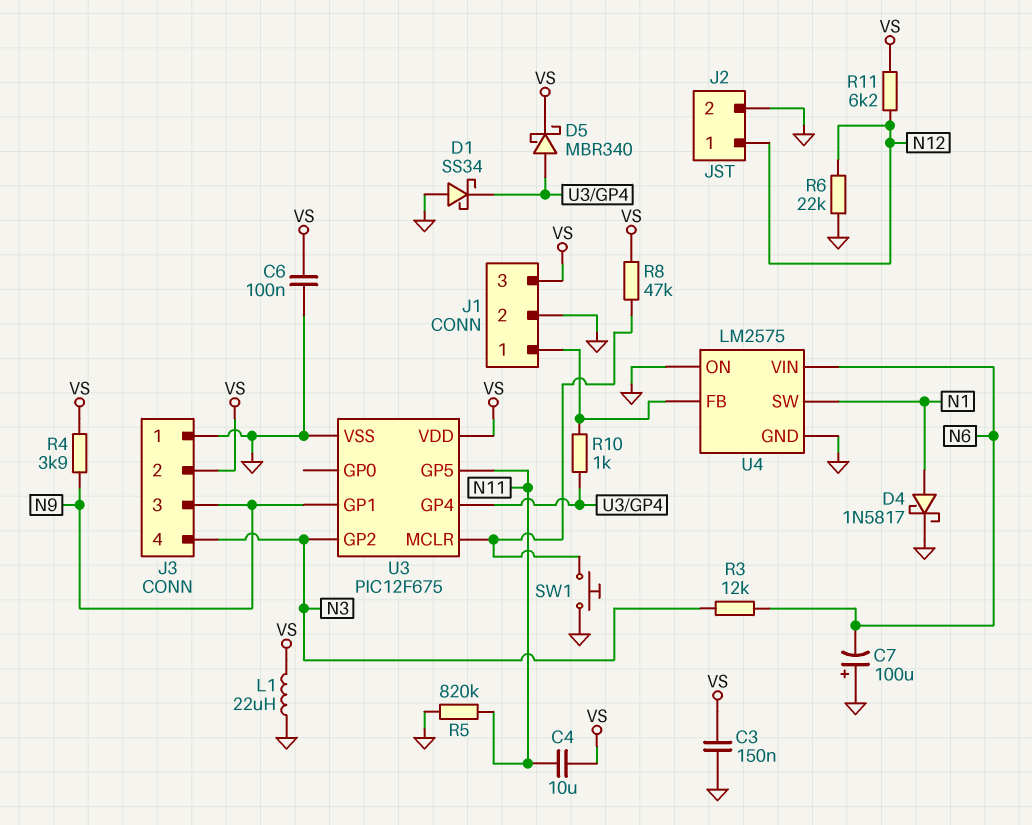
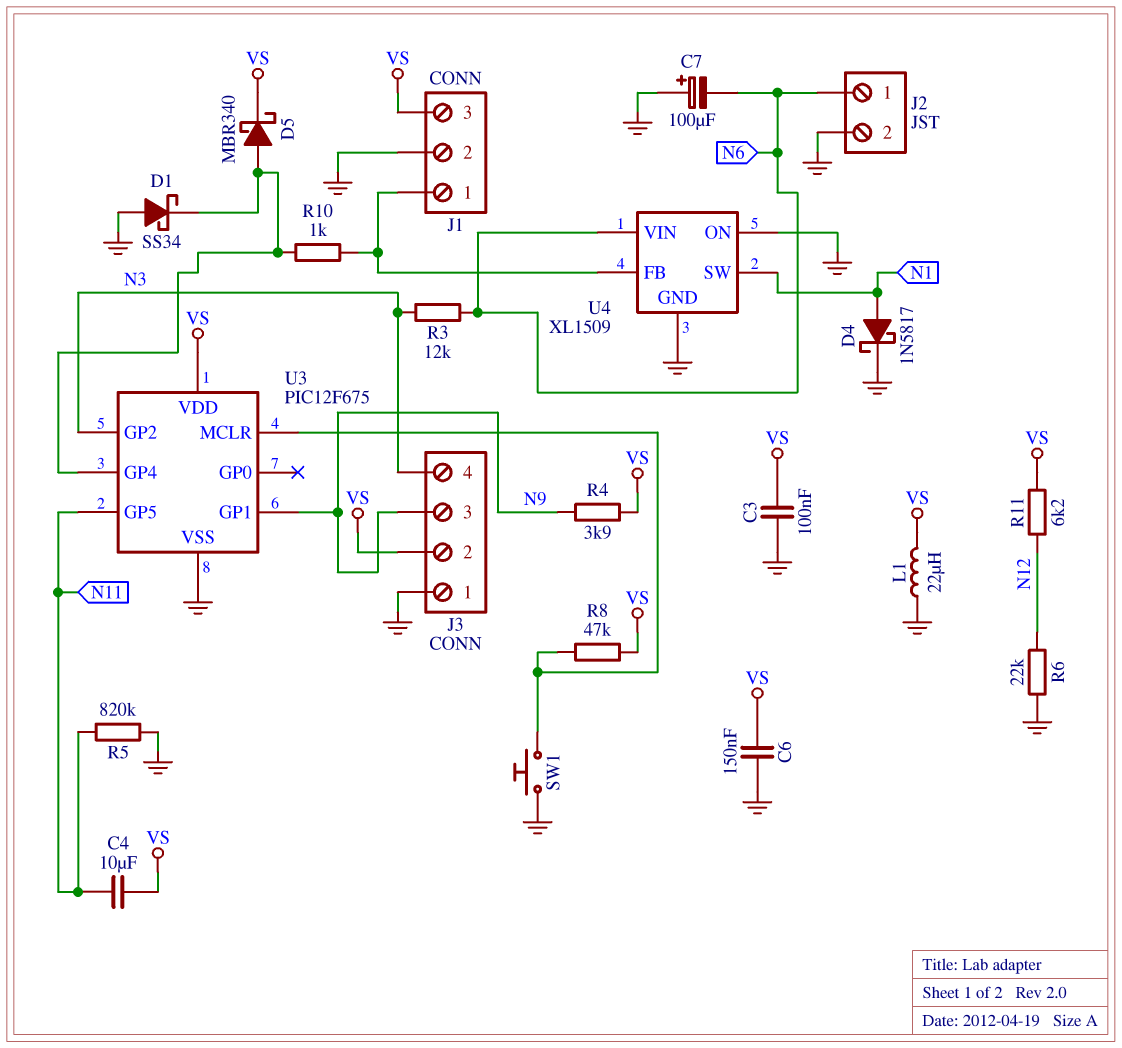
C3: 150nF (GND, VS) -> 100nF (GND, VS)
C6: 100nF (GND, VS) -> 150nF (GND, VS)
J2 pin 1: N12 -> N6
U4: LM2575 -> XL1509

